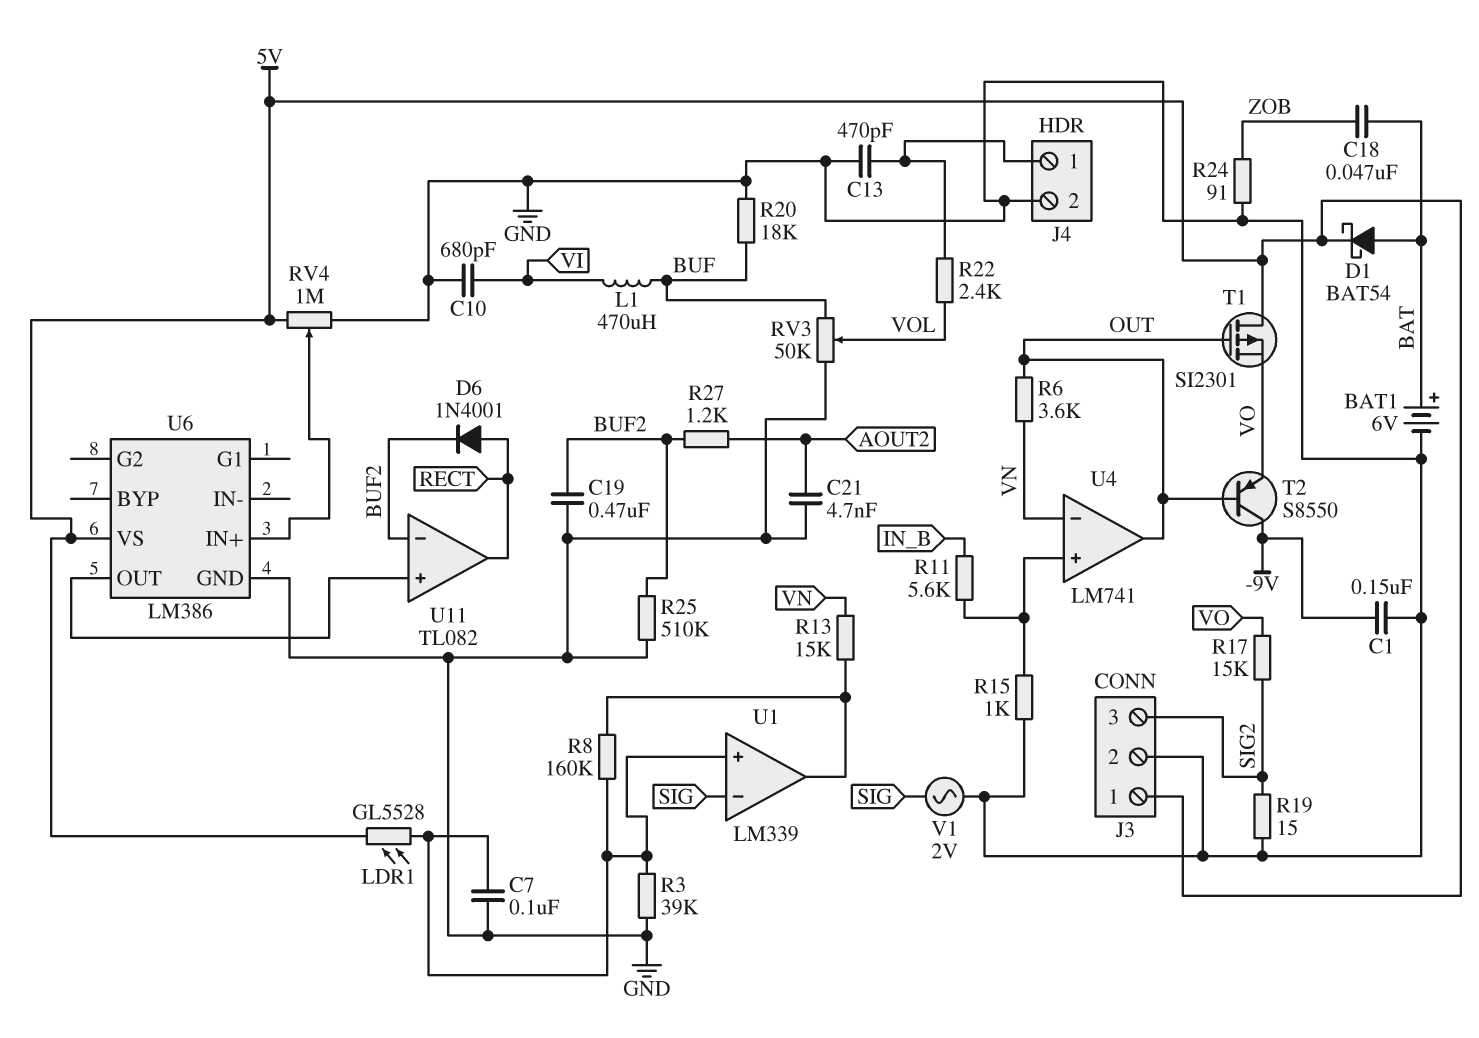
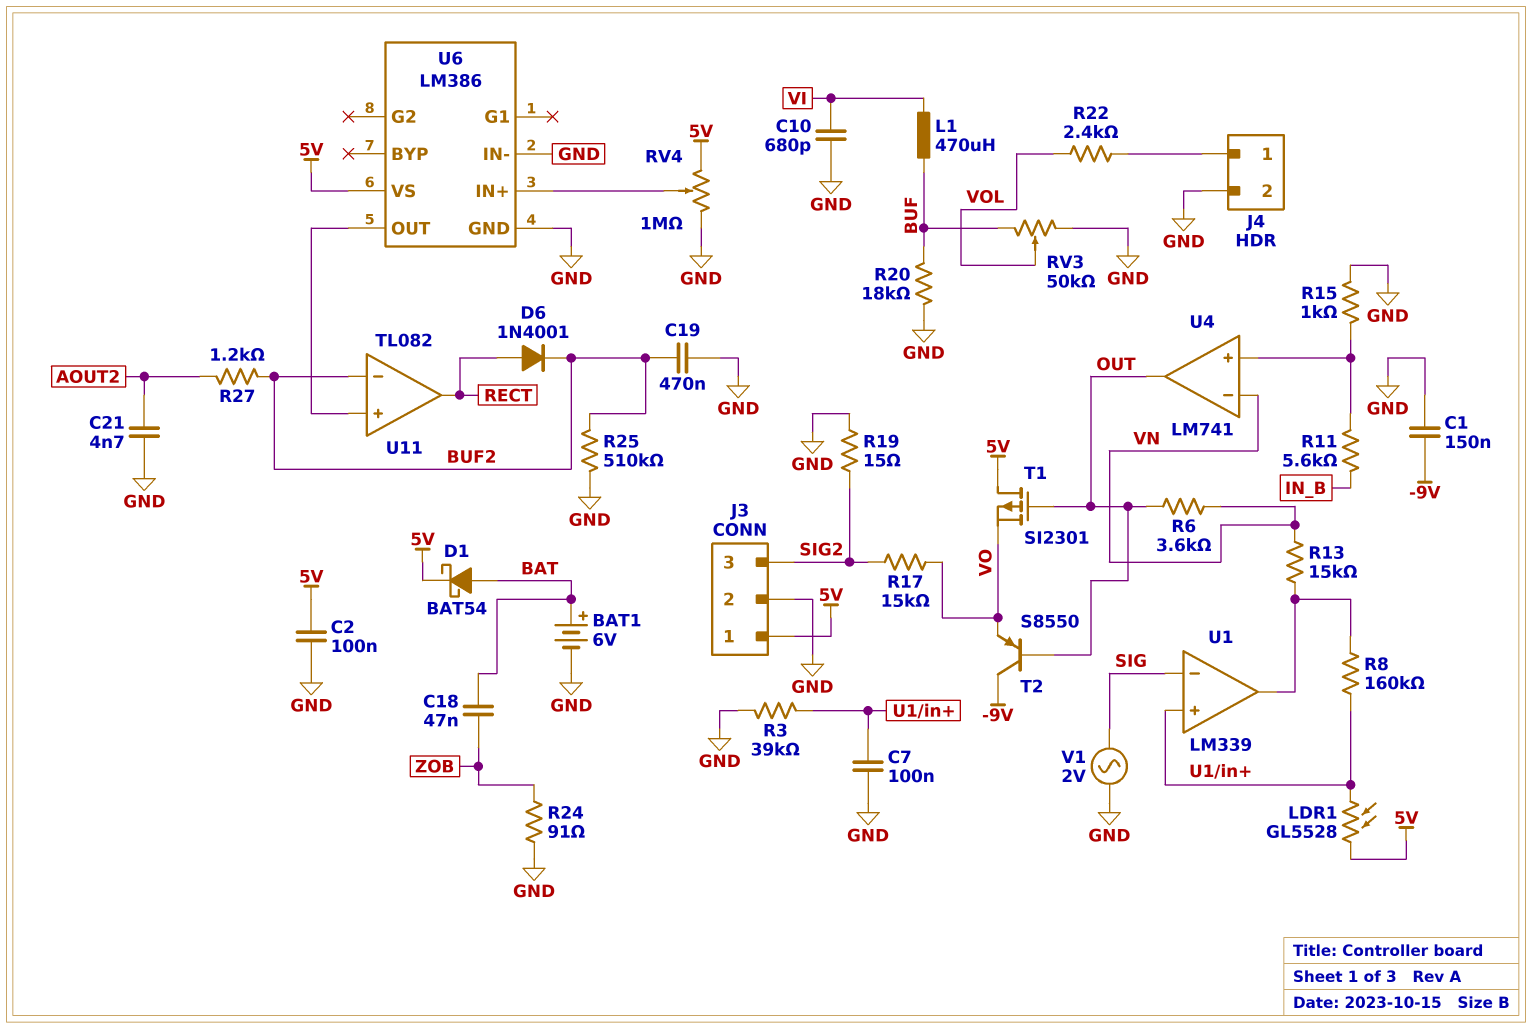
C2: none -> 100nF (5V, GND)
C13: 470pF (GND, J4/1) -> none
U6 pin IN-: none -> GND

